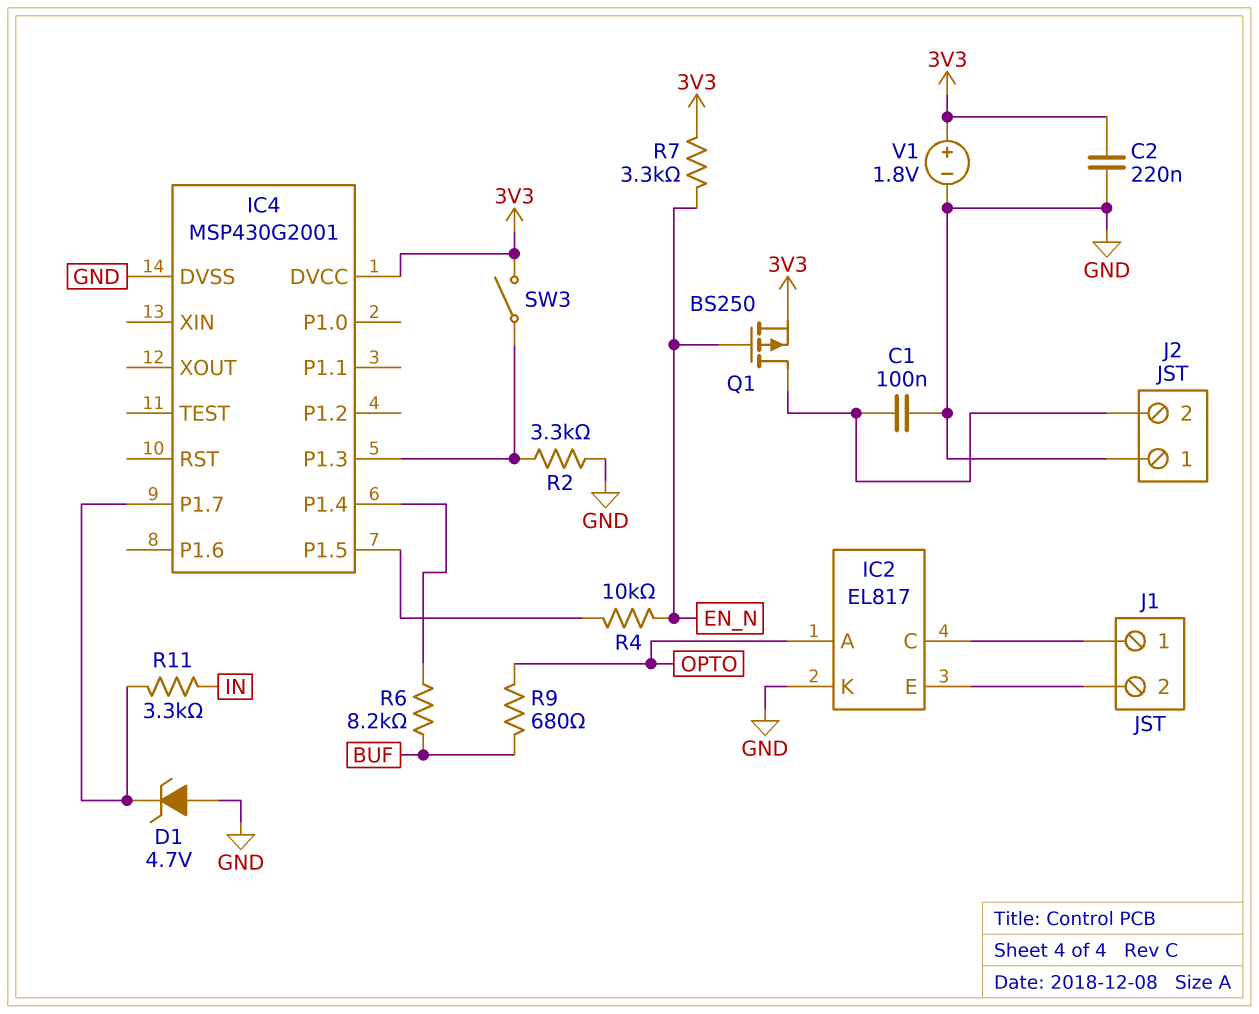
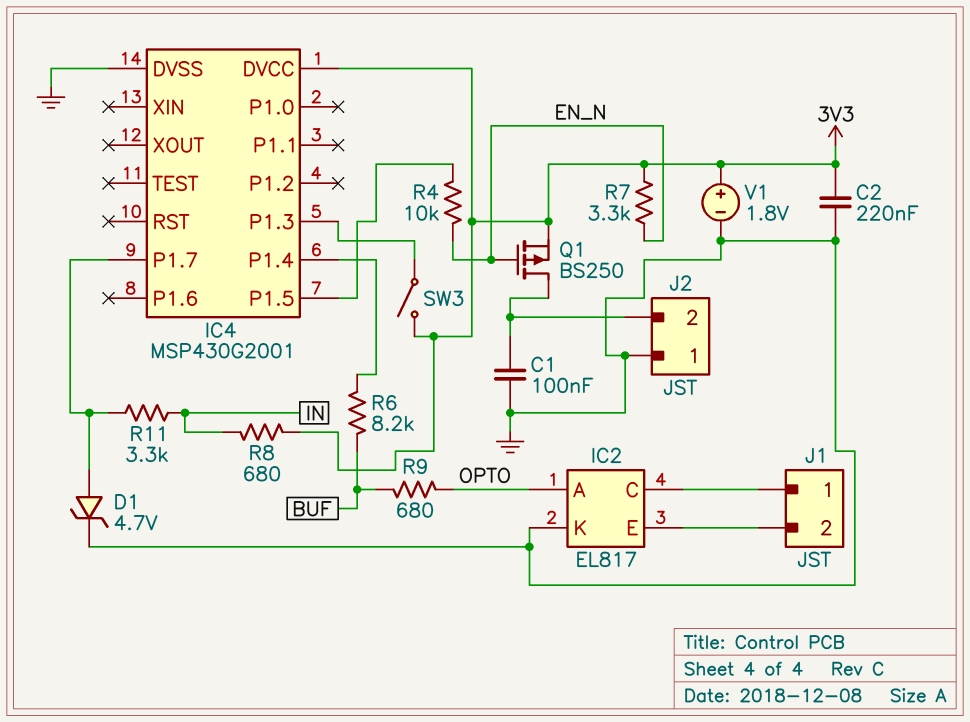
D1: zener 4.7V (A GND, K IC4/P1.7) -> zener 4.7V (A IC4/P1.7, K GND)
R2: 3.3k (GND, IC4/P1.3) -> none
R8: none -> 680 (3V3, IN)

